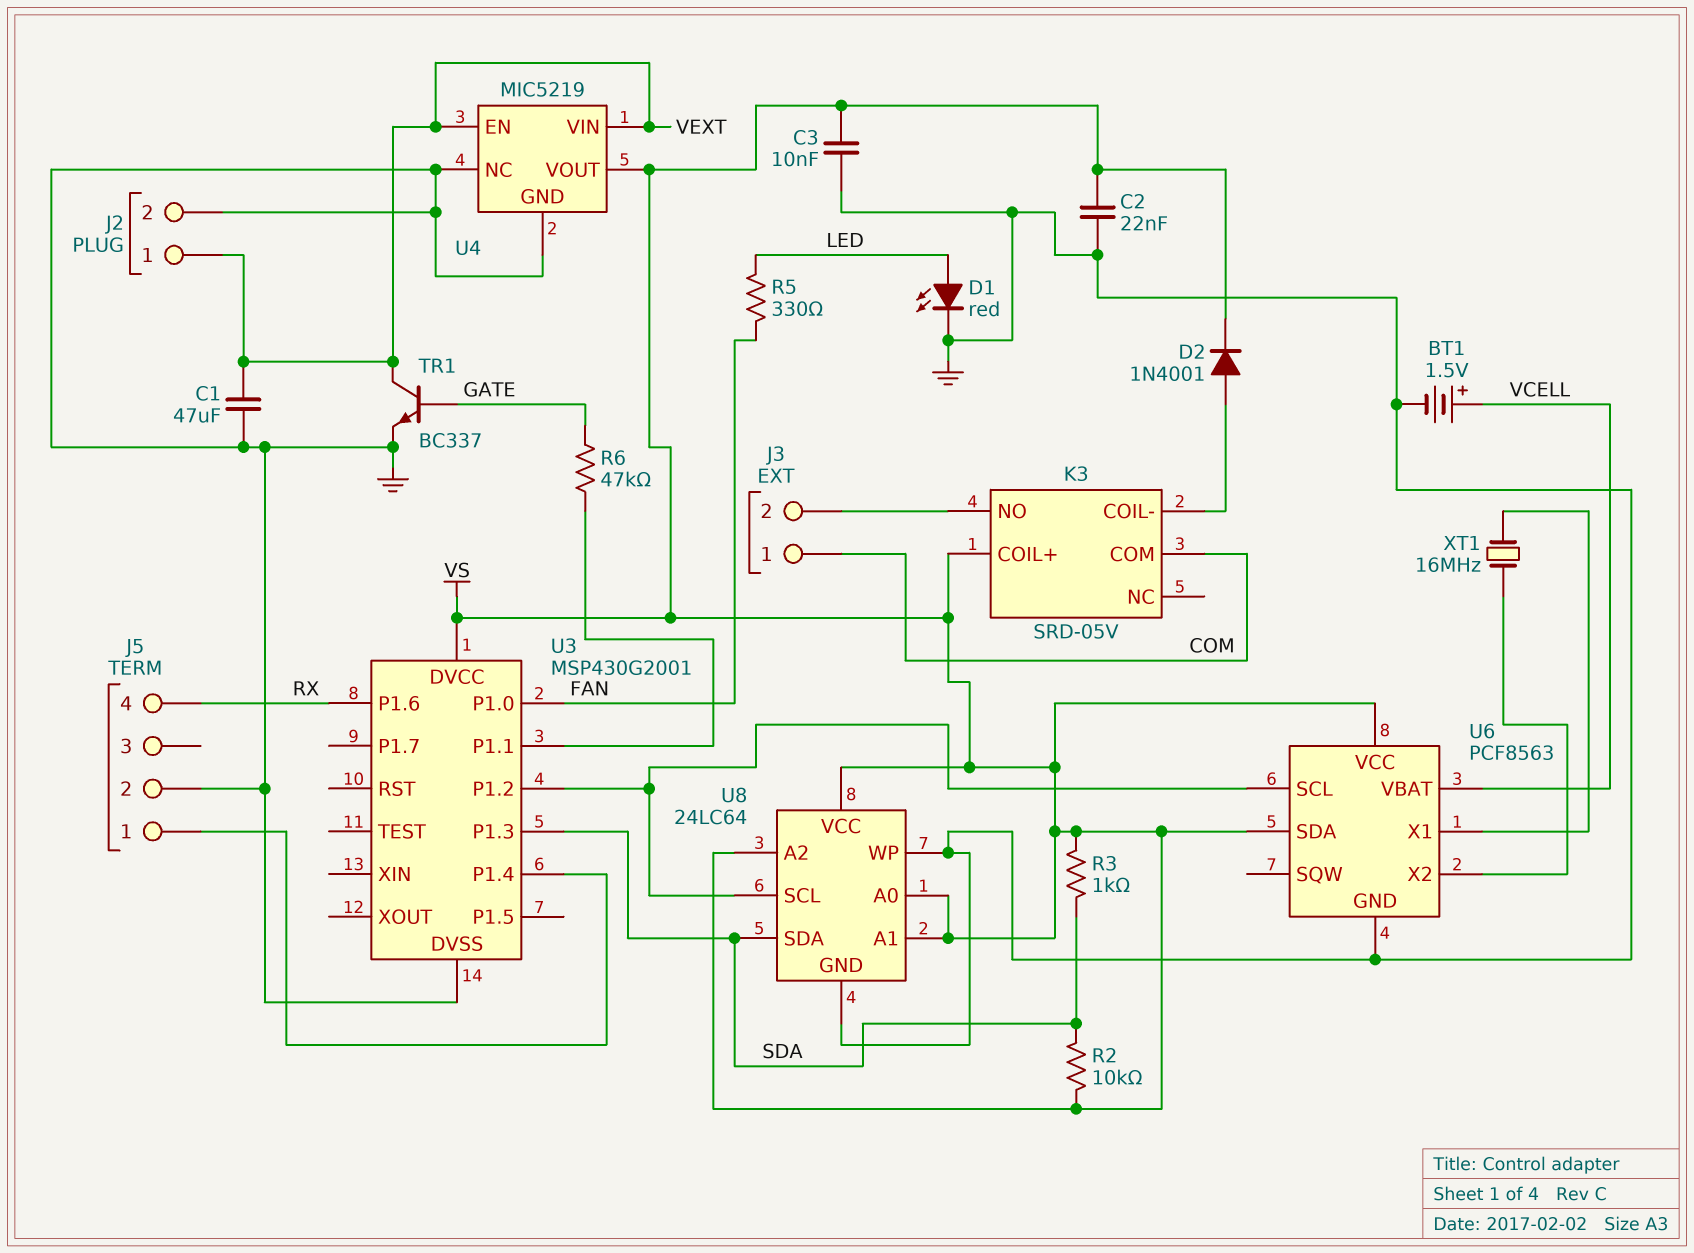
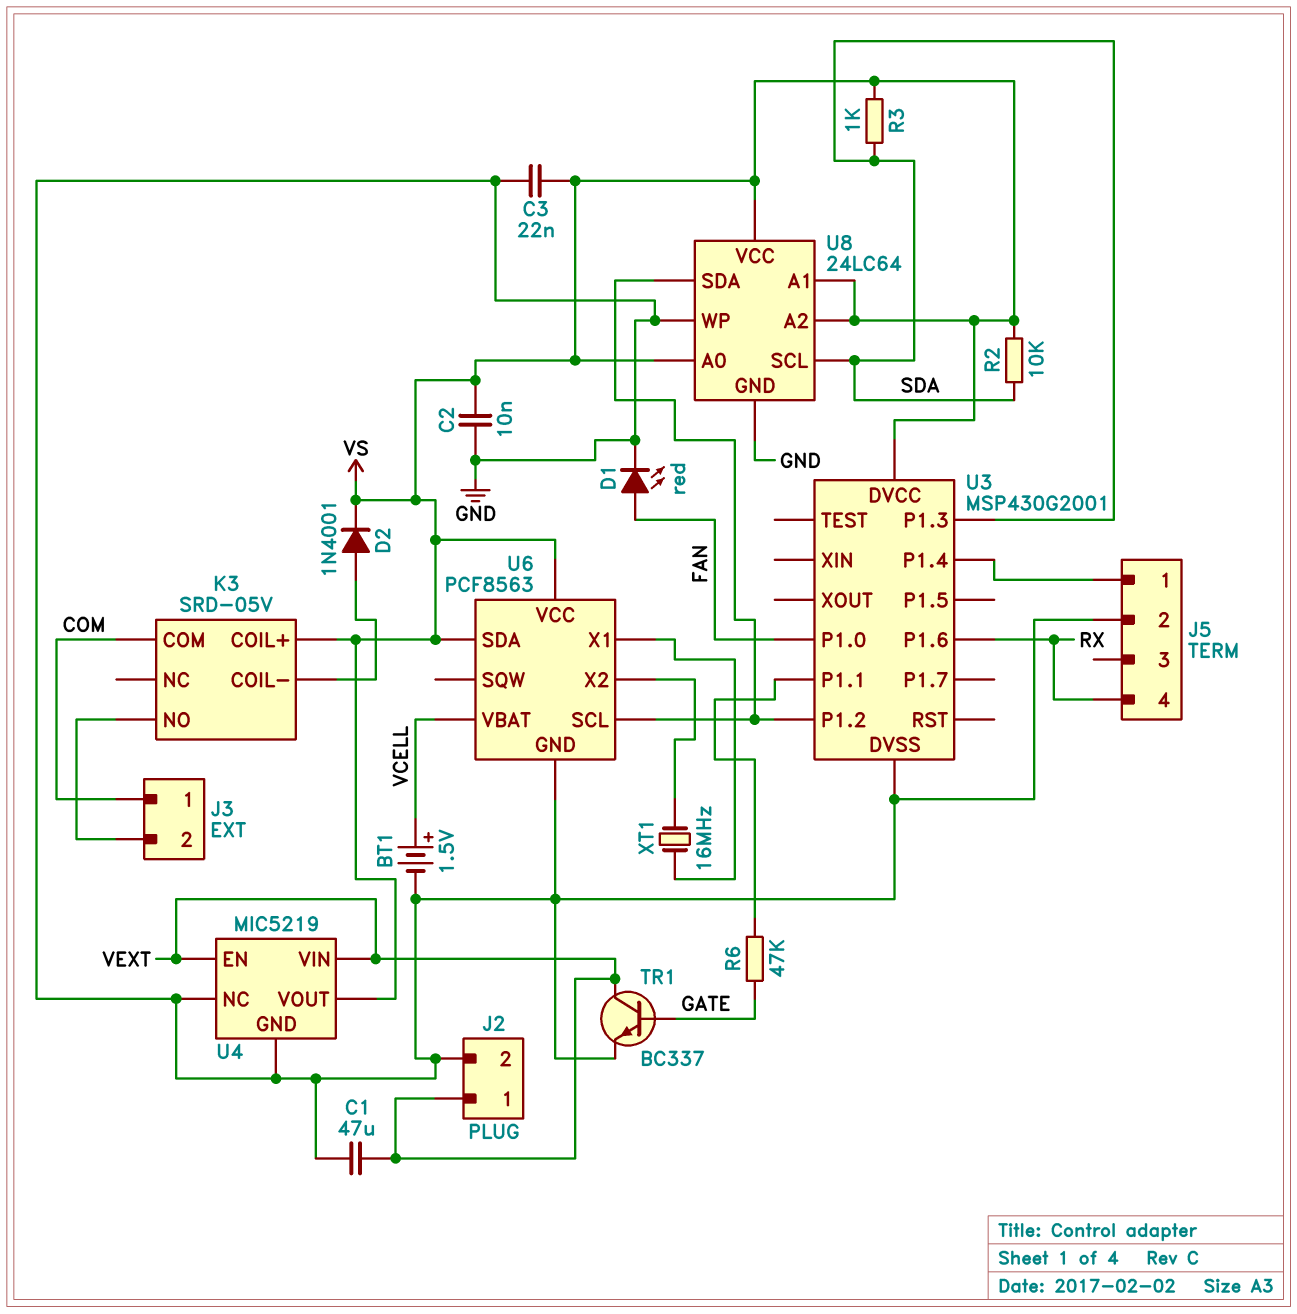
C2: 22nF (GND, VS) -> 10nF (GND, VS)
C3: 10nF (GND, VS) -> 22nF (GND, VS)
D1: LED red (A LED, K GND) -> LED red (A FAN, K GND)
R5: 330 (FAN, LED) -> none
U8 pin SCL: U3/P1.2 -> SDA
U8 pin SDA: SDA -> U3/P1.2

